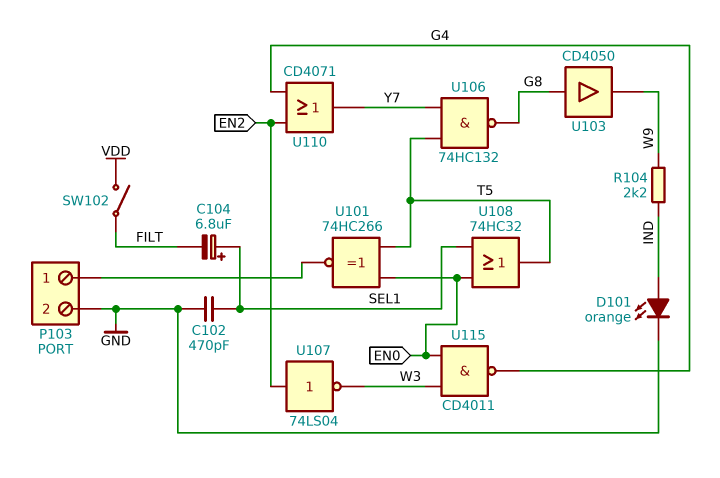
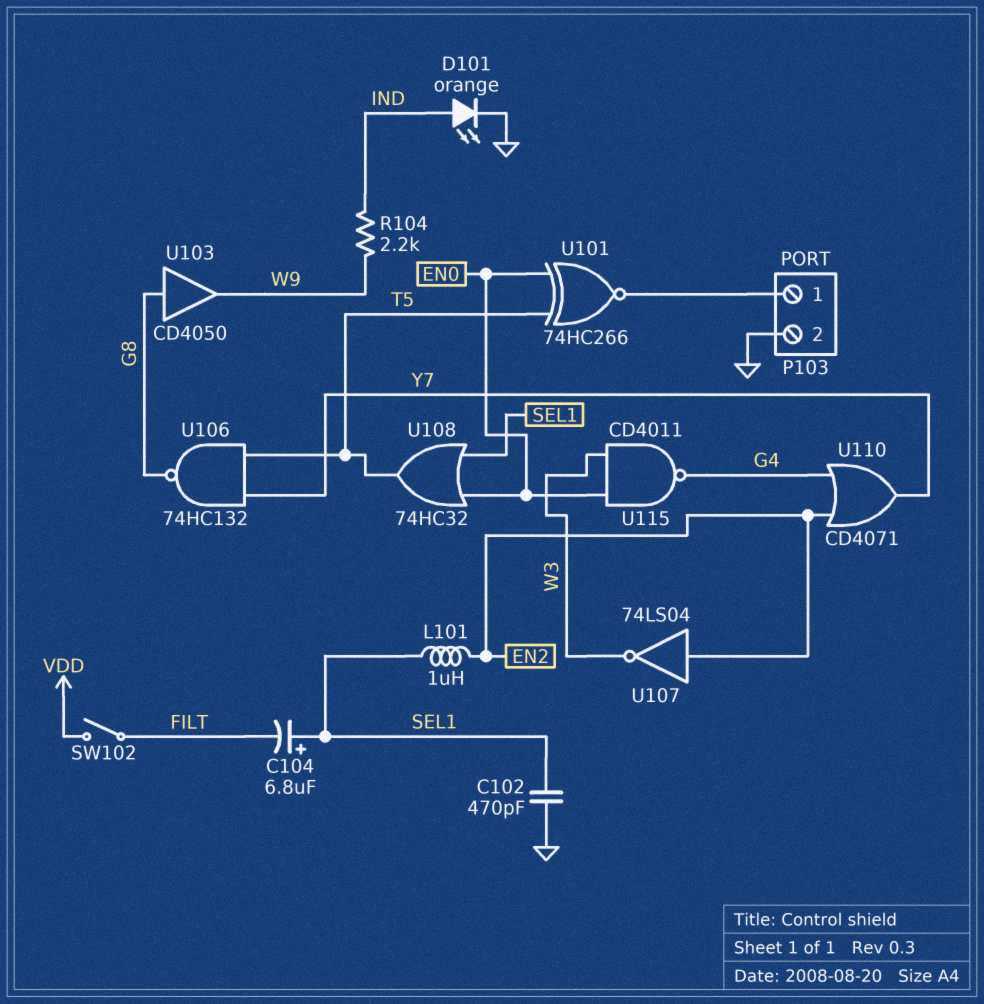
L101: none -> 1uH (EN2, SEL1)

